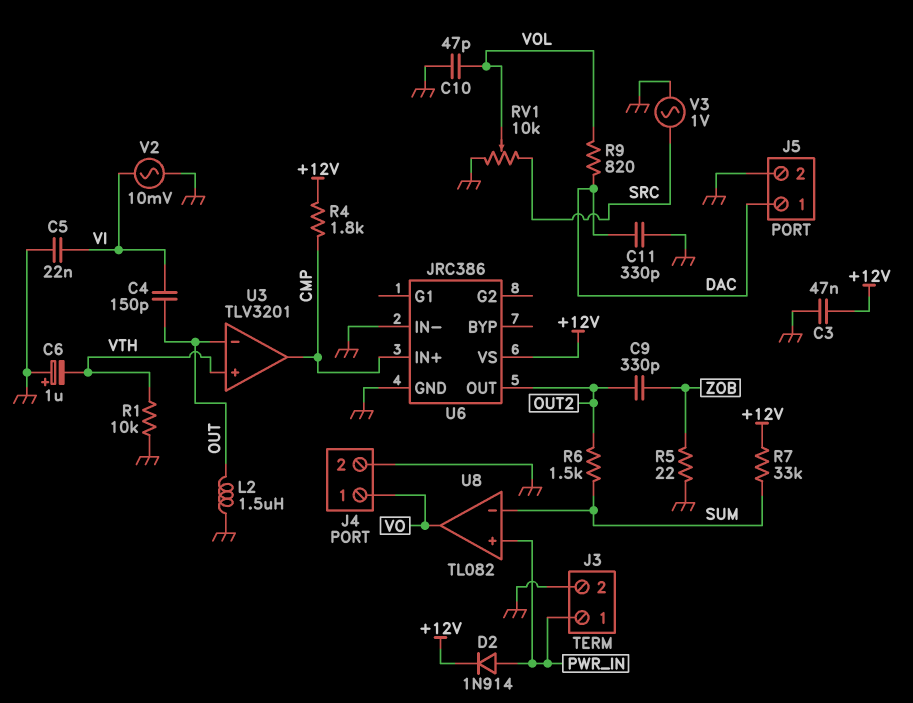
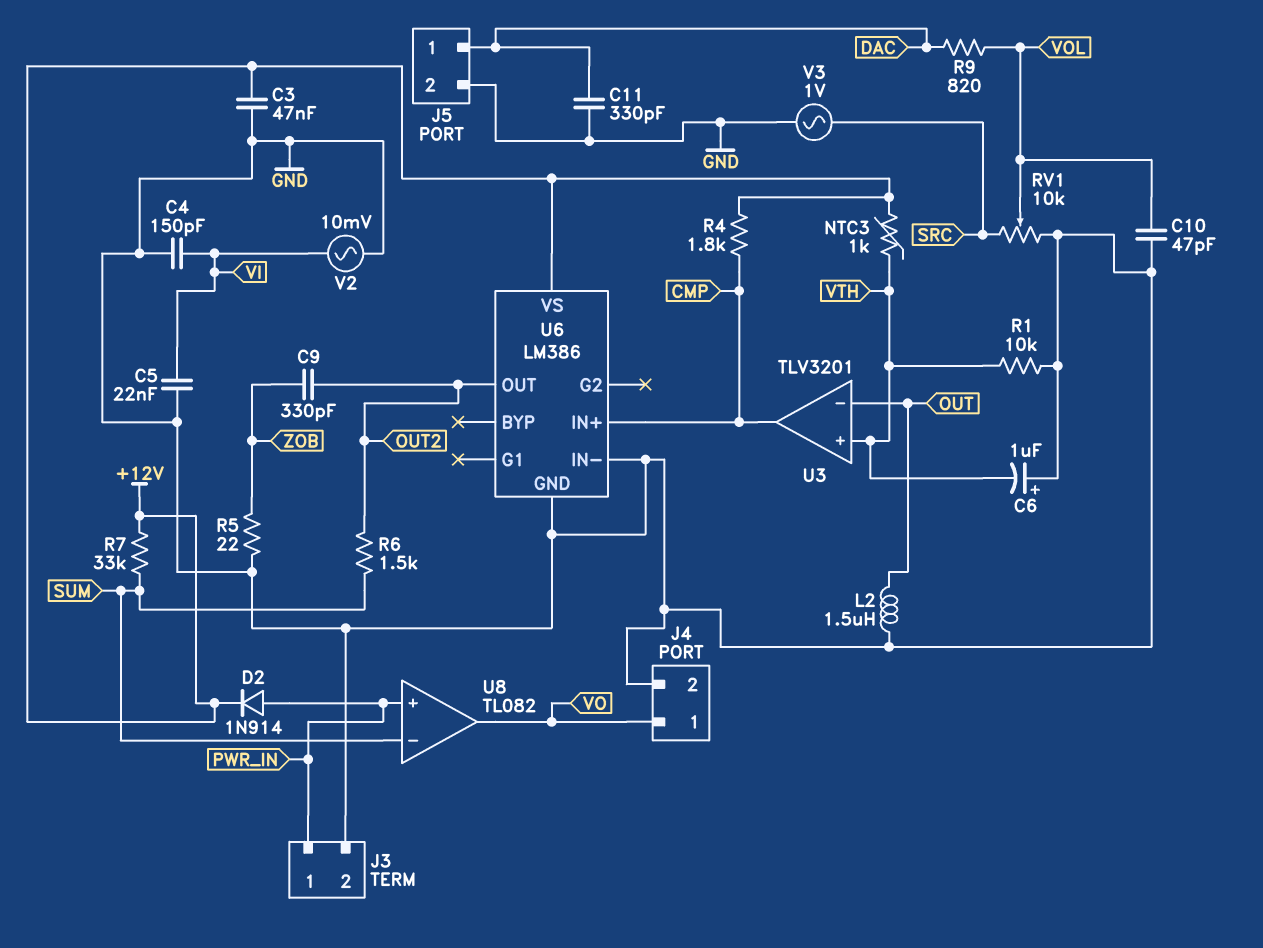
C4: 150pF (OUT, VI) -> 150pF (GND, VI)
NTC3: none -> 1k (+12V, VTH)
U6: JRC386 -> LM386

